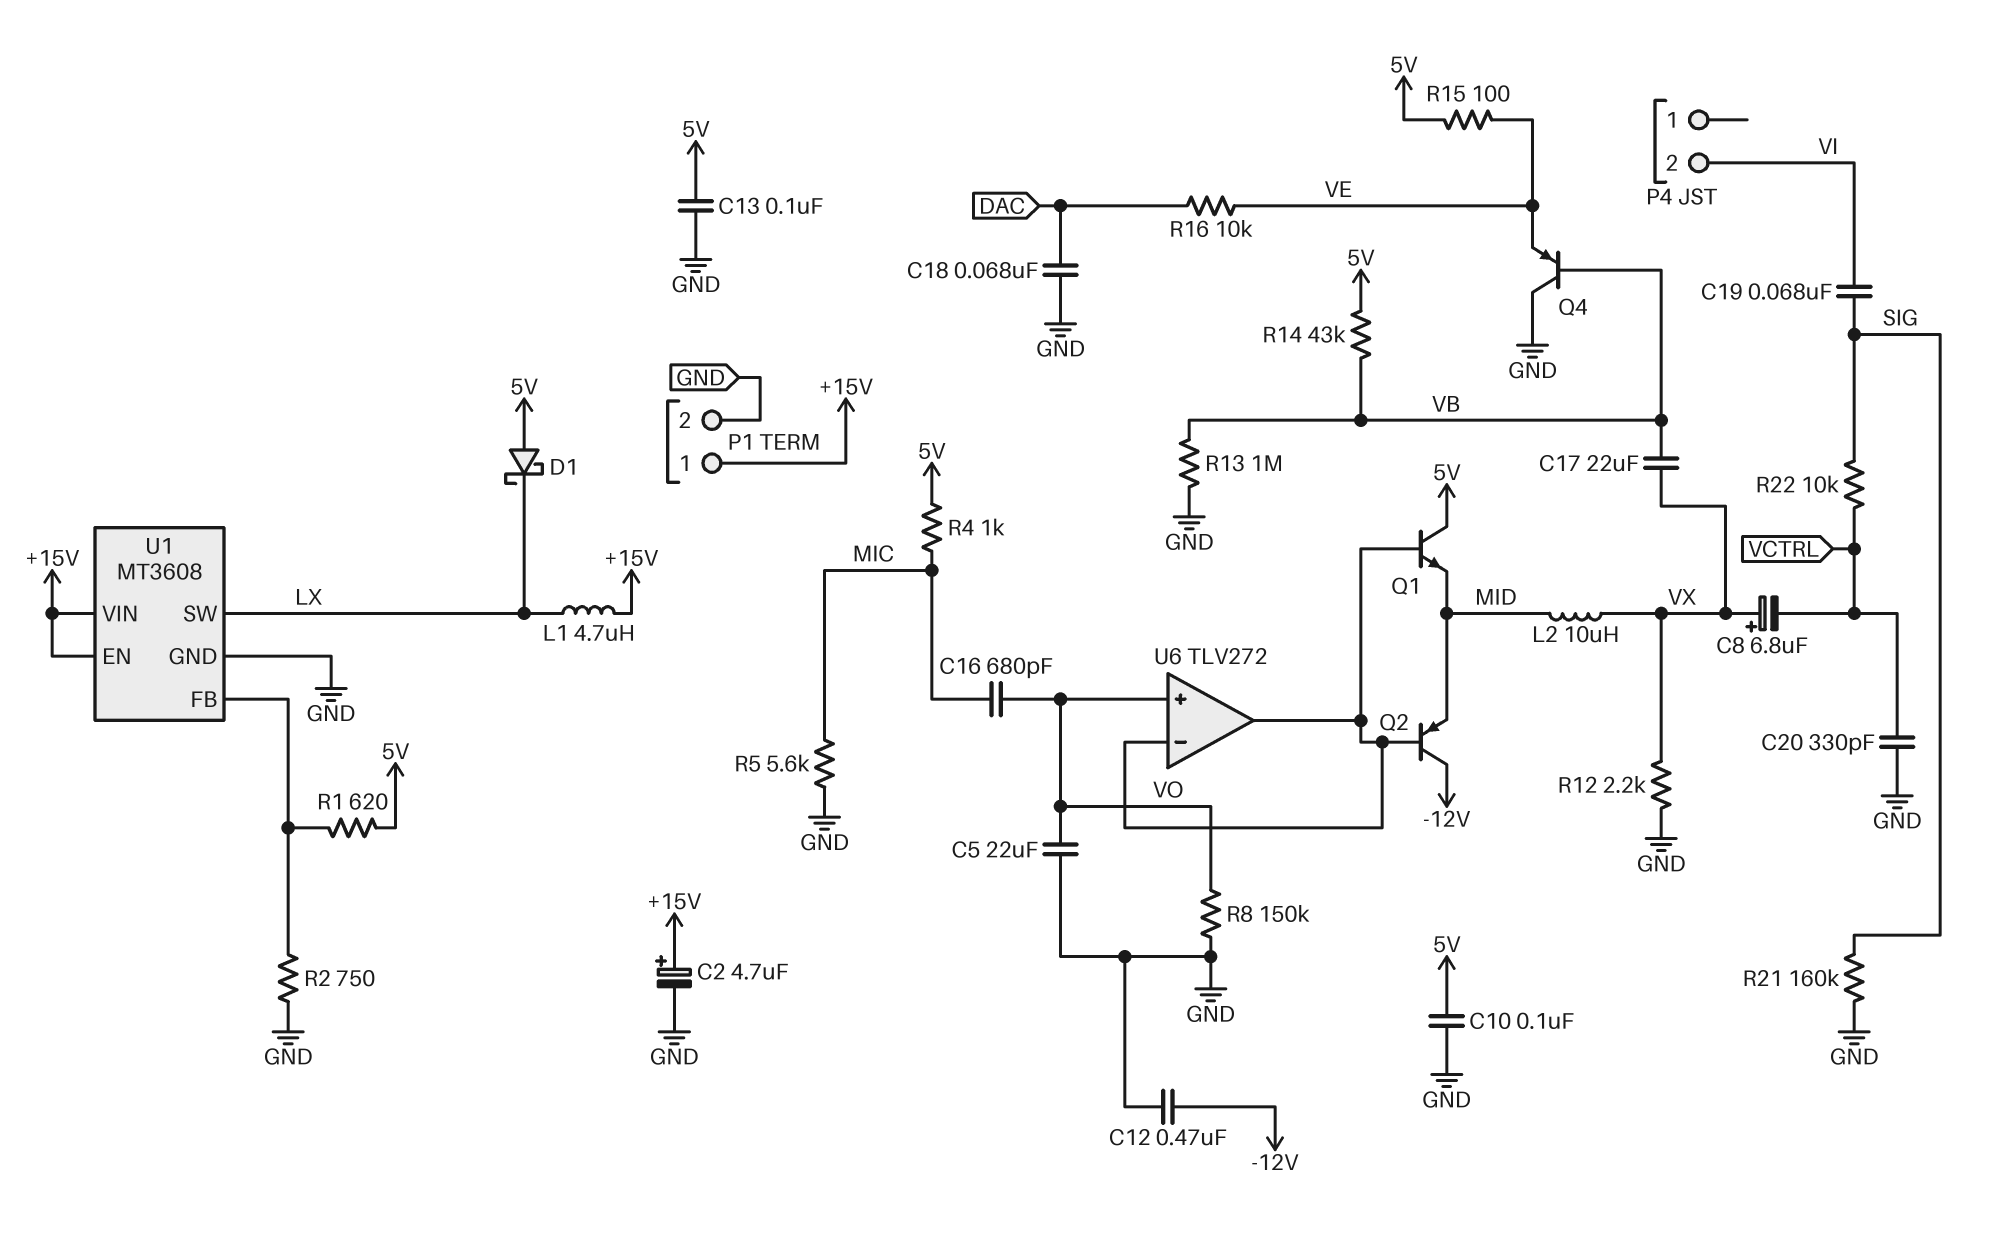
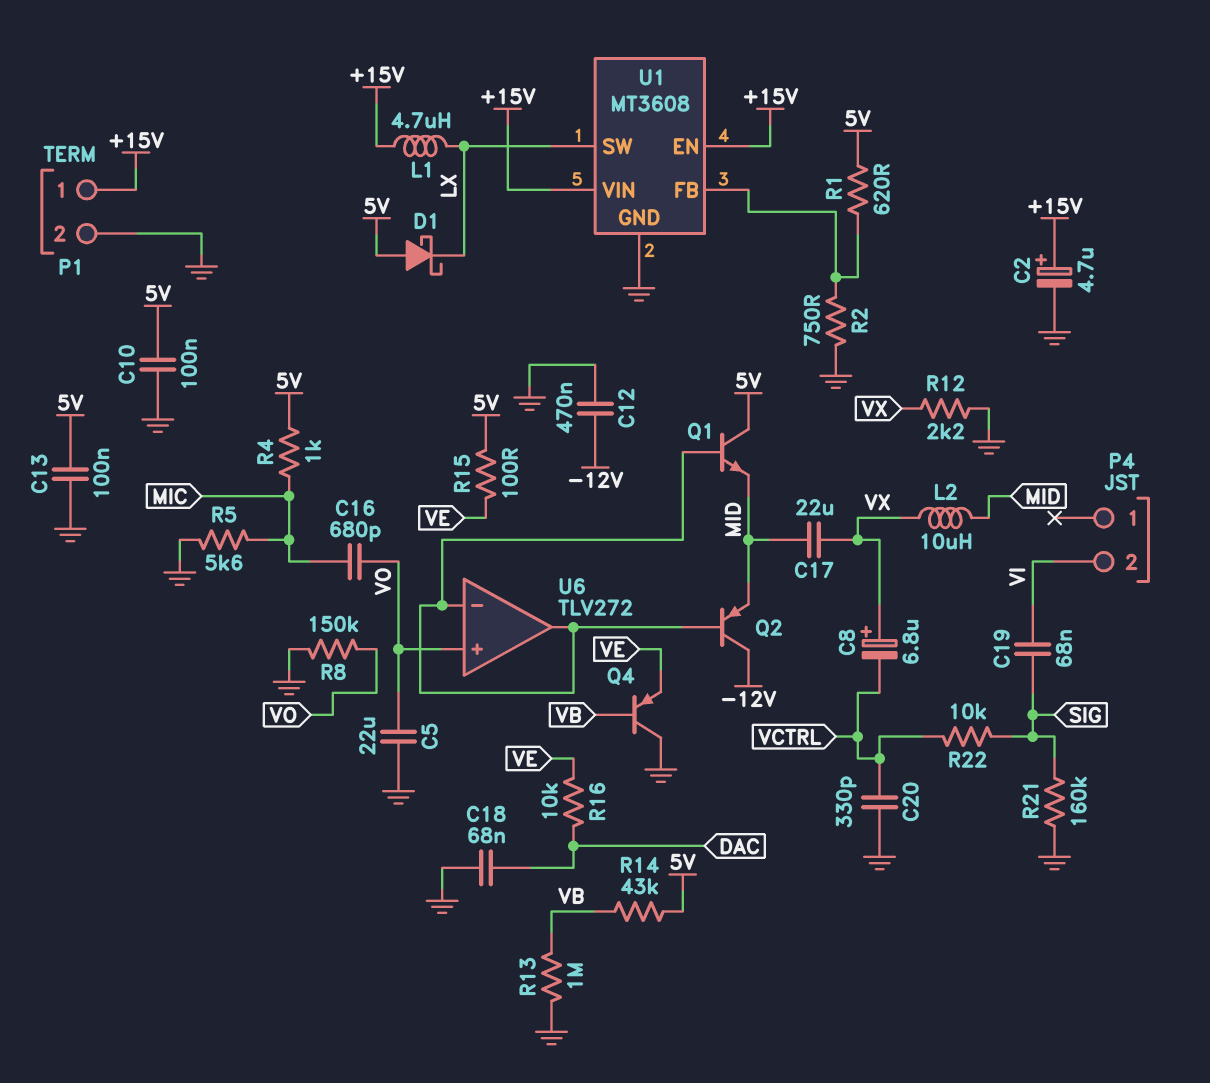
C17: 22uF (VB, VX) -> 22uF (MID, VX)

